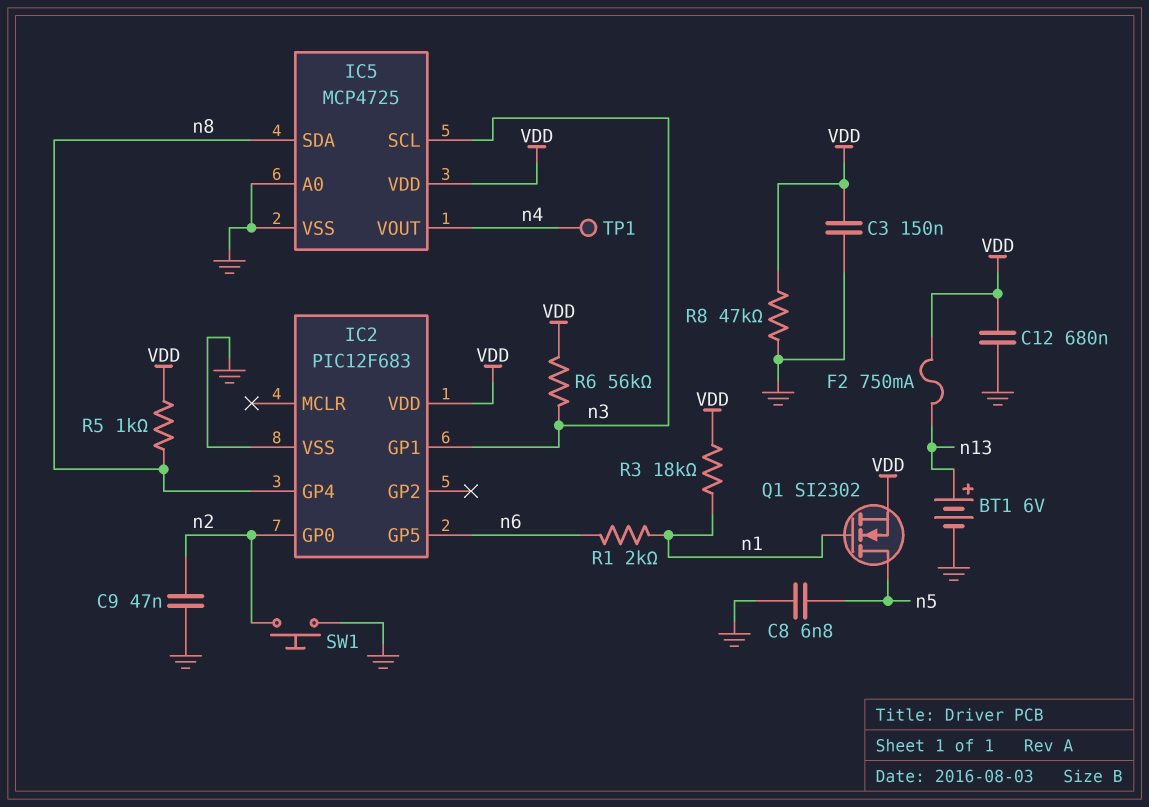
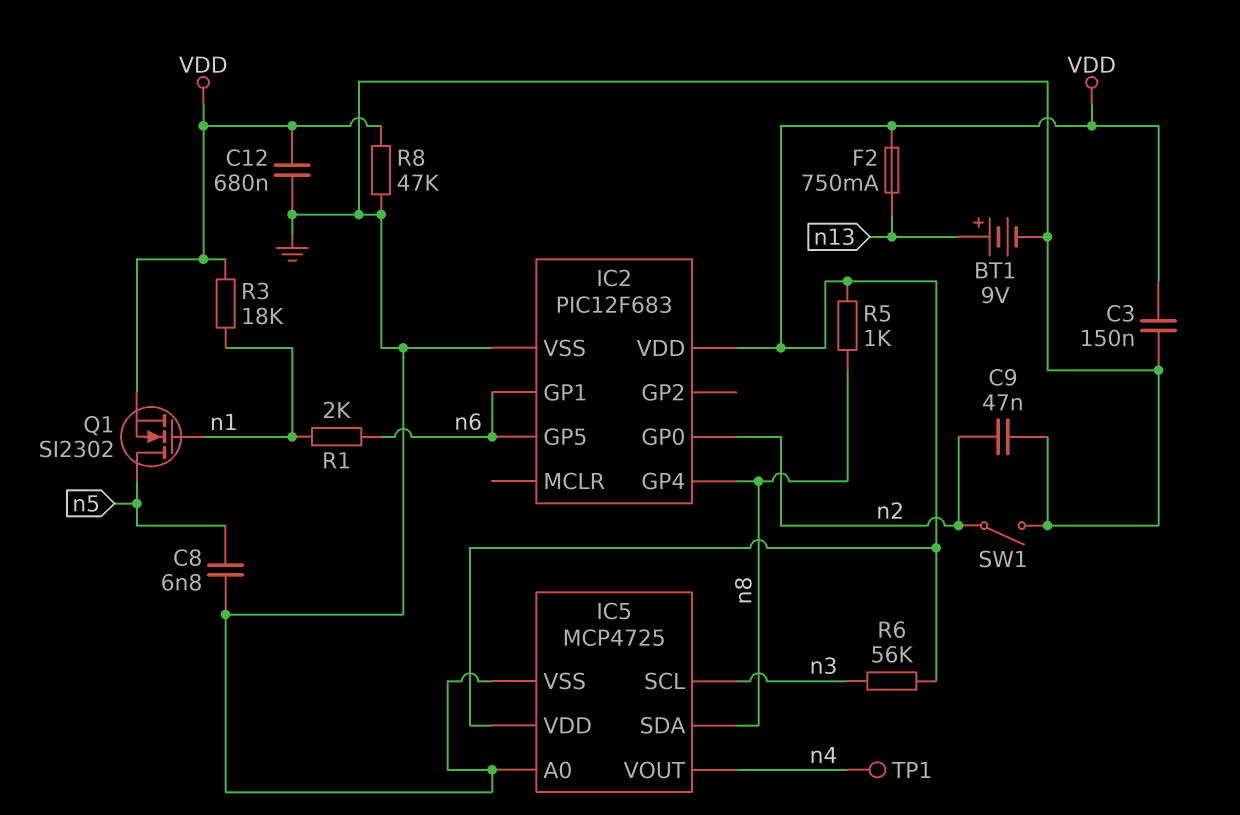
BT1: 6V (plus n13, minus GND) -> 9V (plus n13, minus GND)
IC2 pin GP1: n3 -> n6
SW1: button (GND, n2) -> switch (GND, n2)

